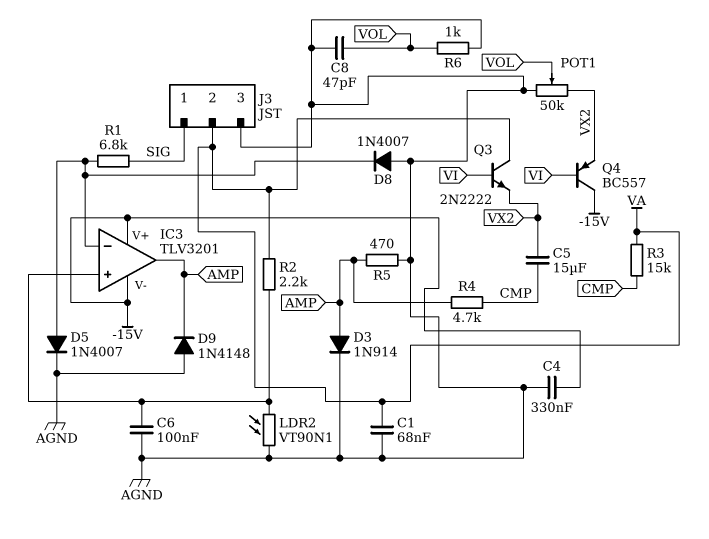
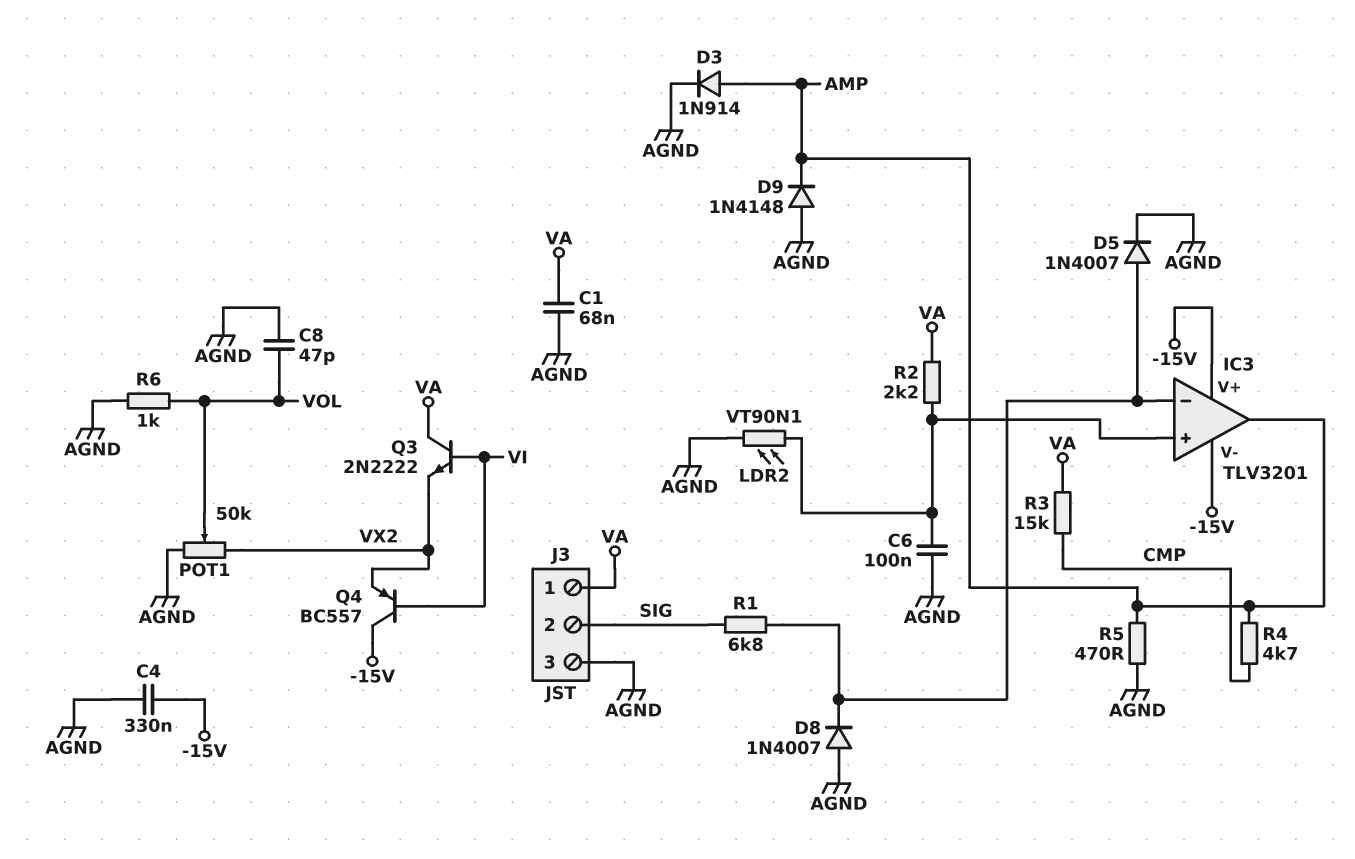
C5: 15uF (CMP, VX2) -> none
J3 pin 1: SIG -> VA
J3 pin 2: VA -> SIG

